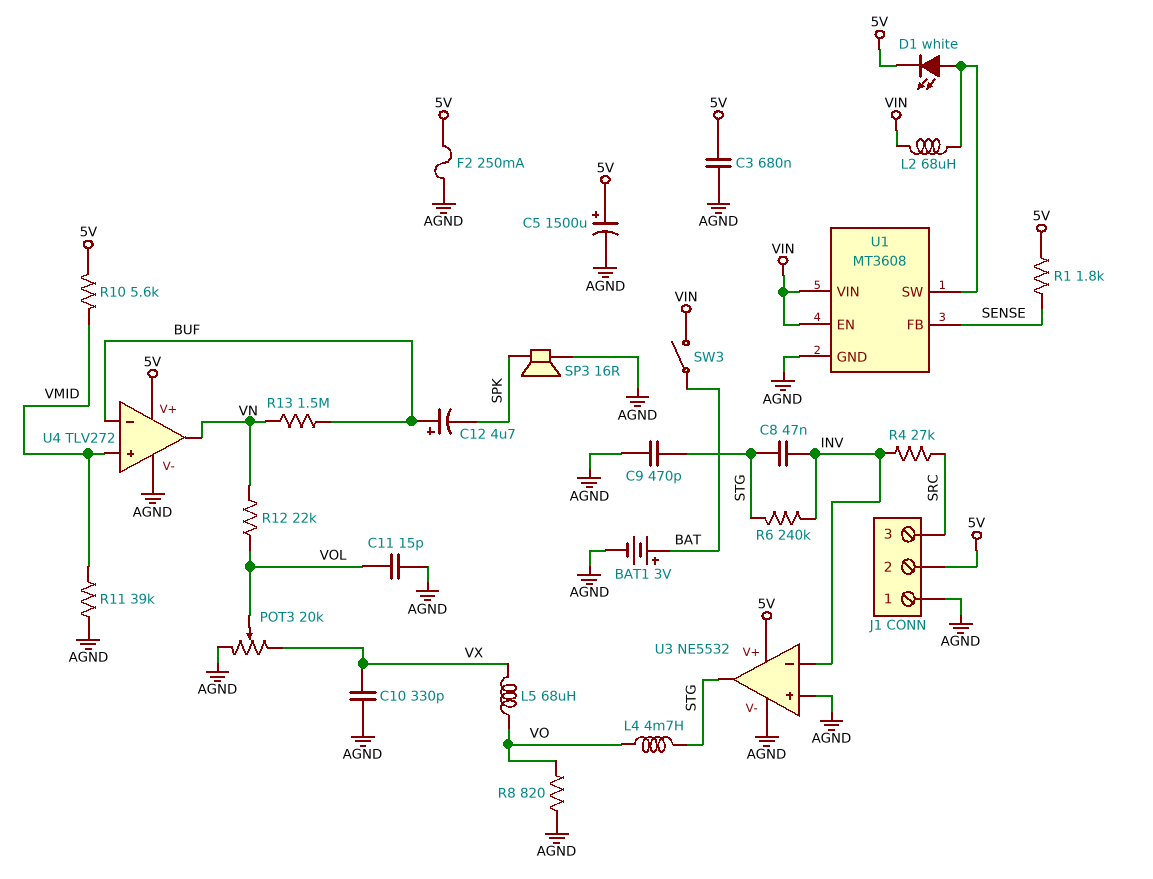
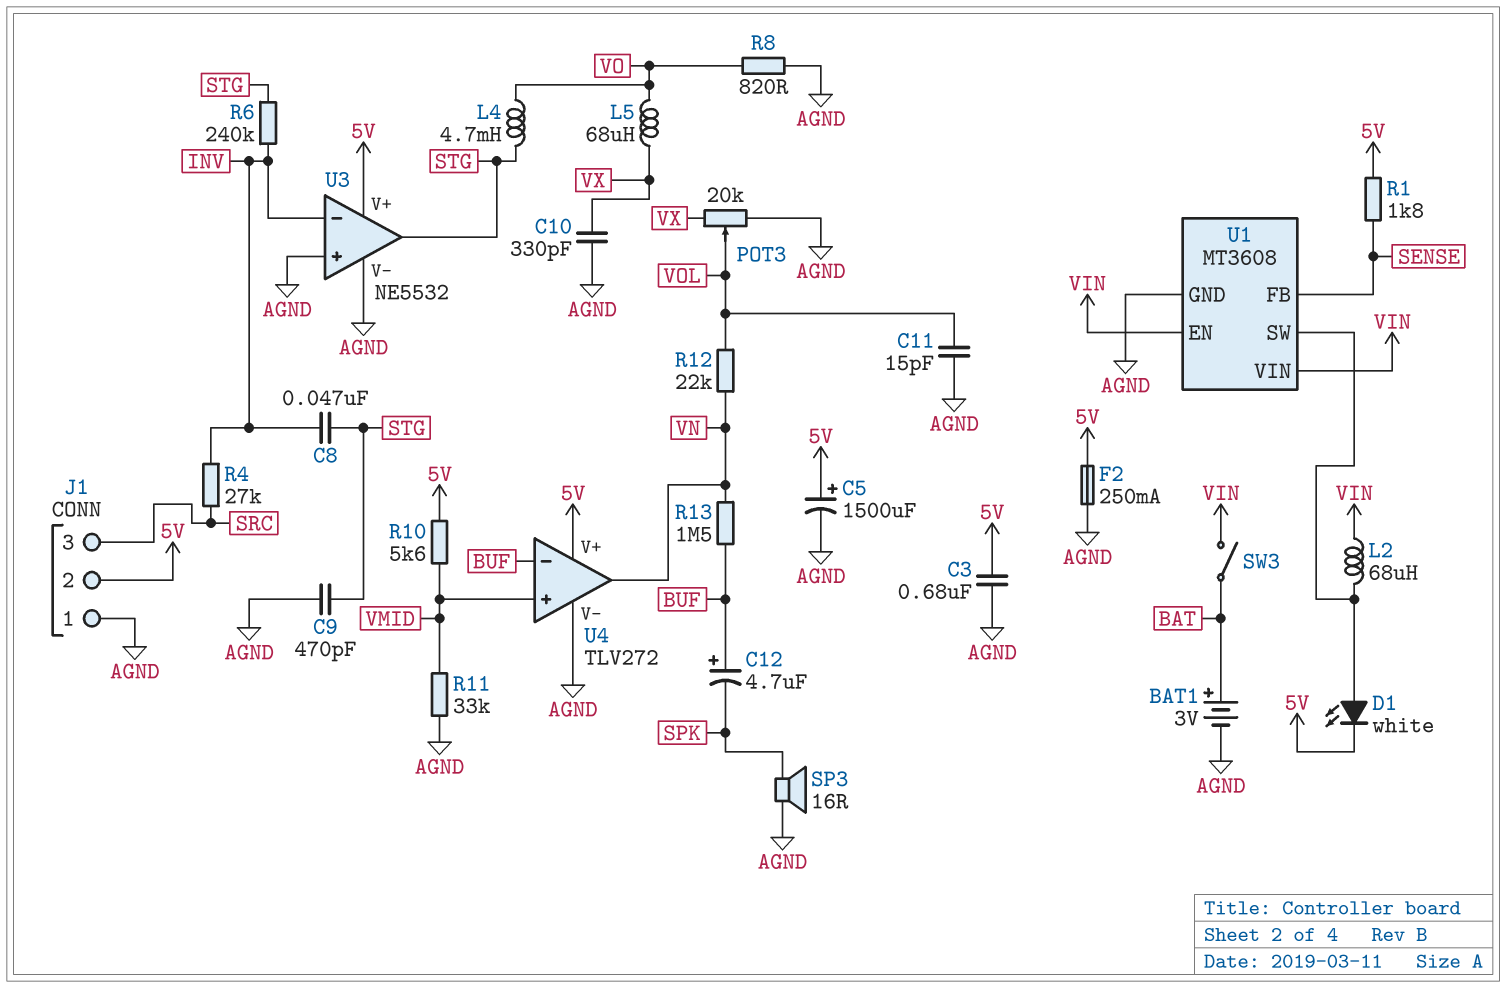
R11: 39k (AGND, VMID) -> 33k (AGND, VMID)

